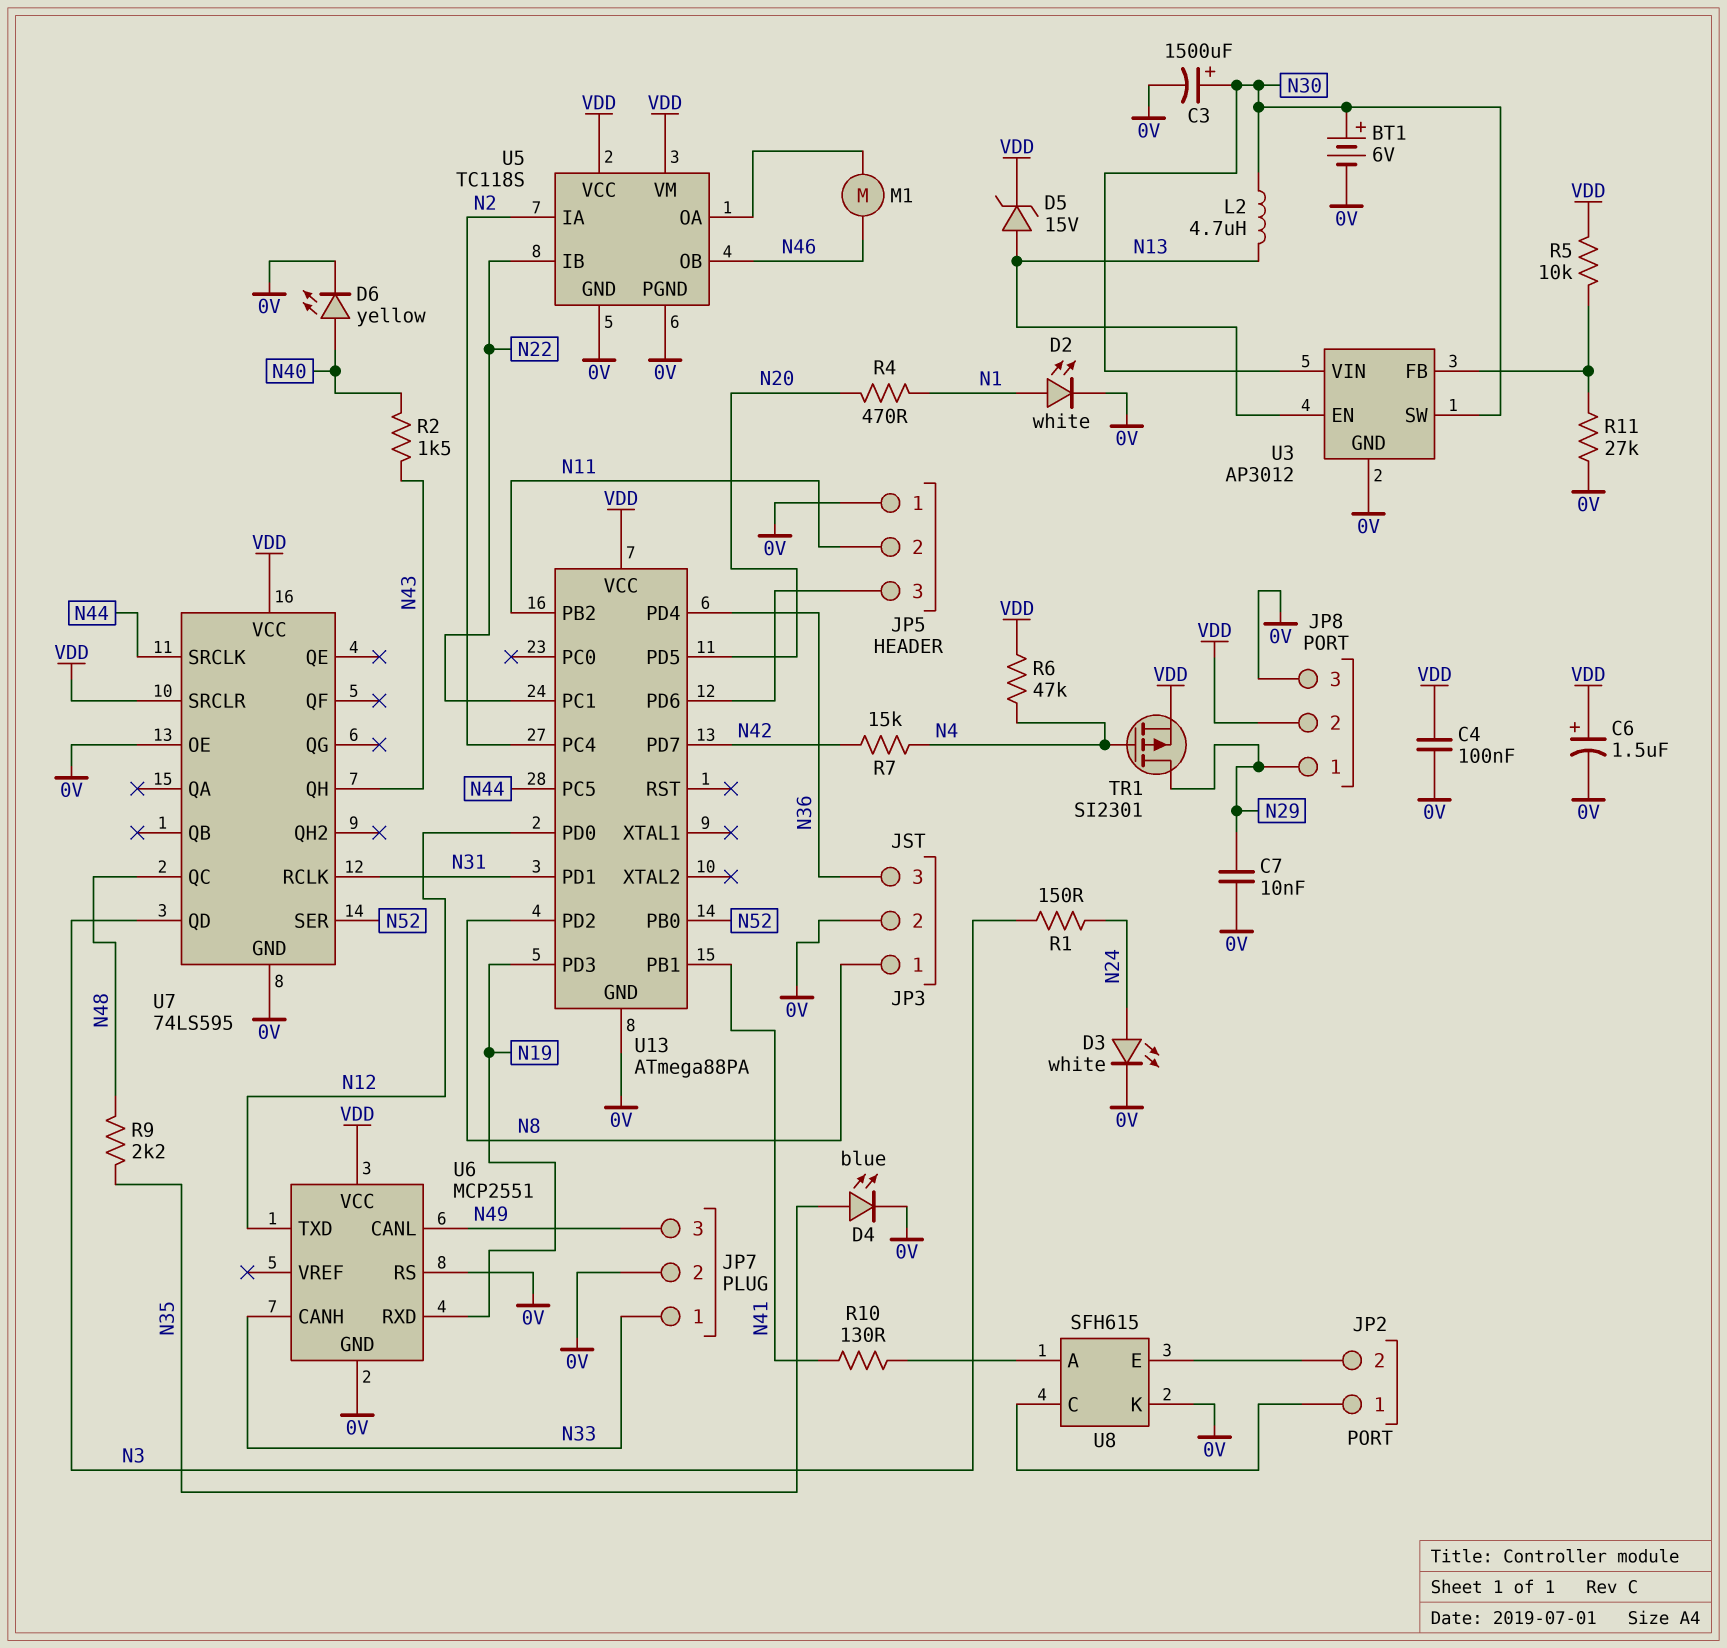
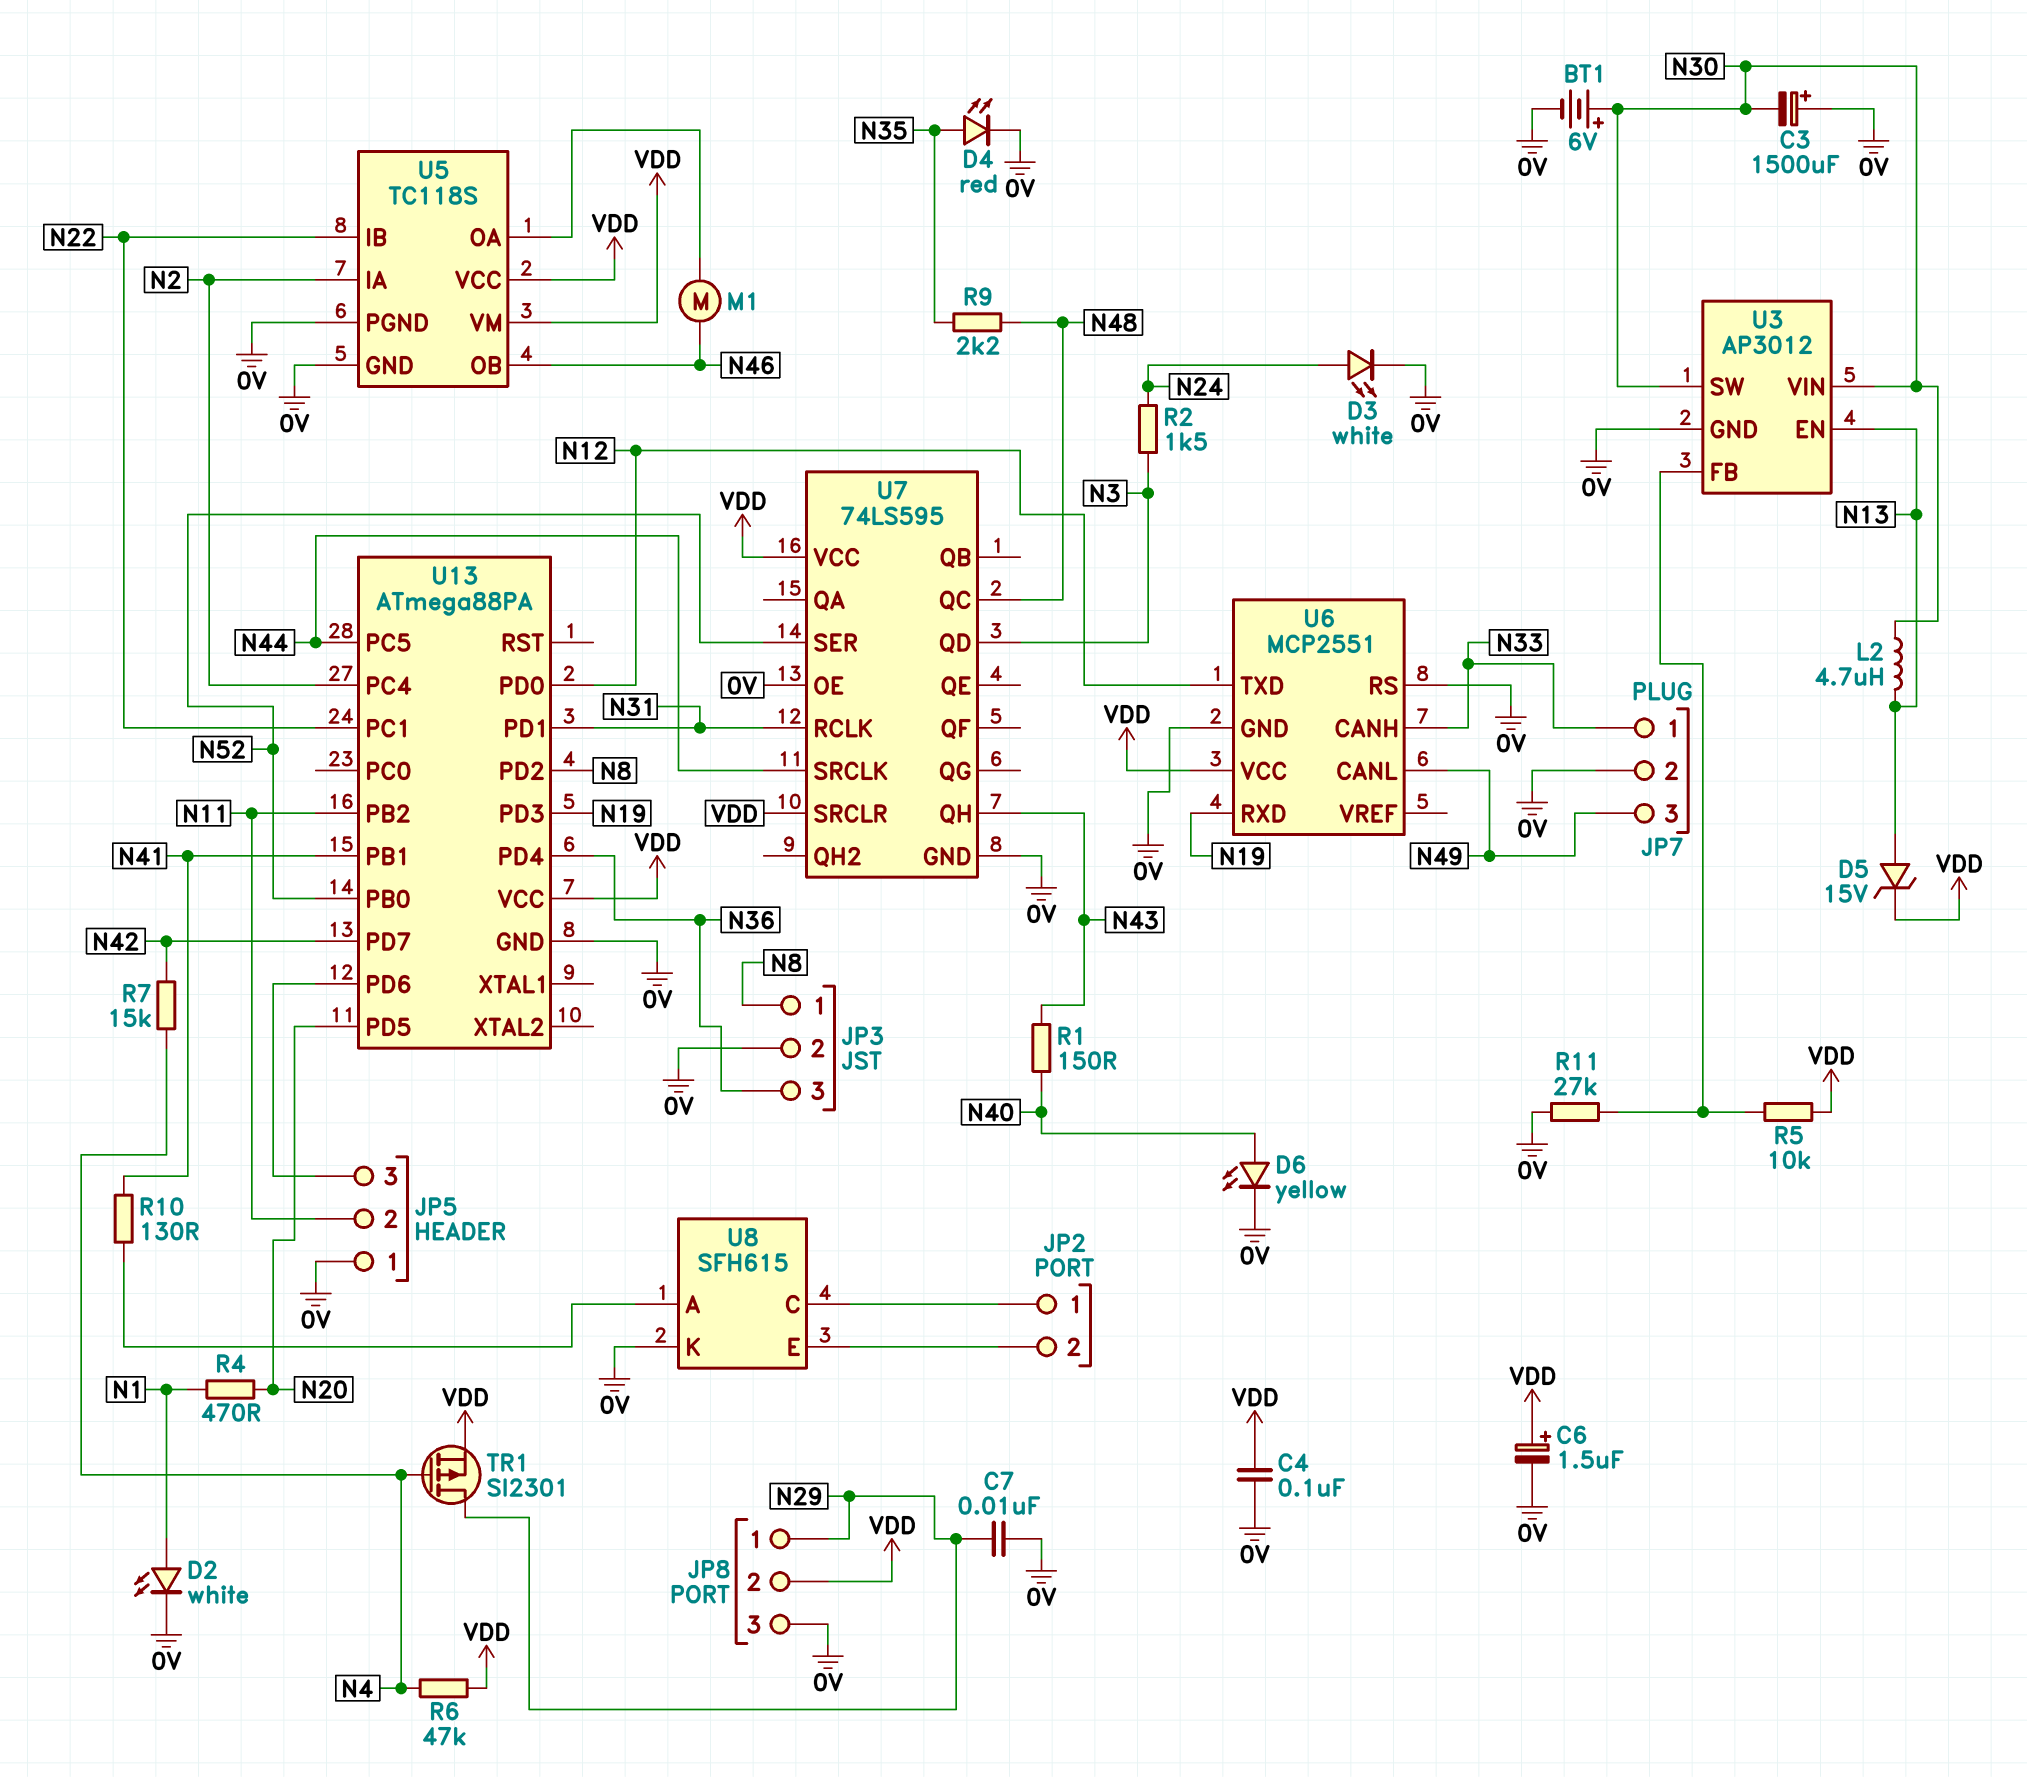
C3: 1500uF (plus N30, minus 0V) -> 1500uF (plus 0V, minus N30)
D4: LED blue (A N35, K 0V) -> LED red (A N35, K 0V)
R1: 150 (N3, N24) -> 150 (N40, N43)
R2: 1.5k (N40, N43) -> 1.5k (N3, N24)

